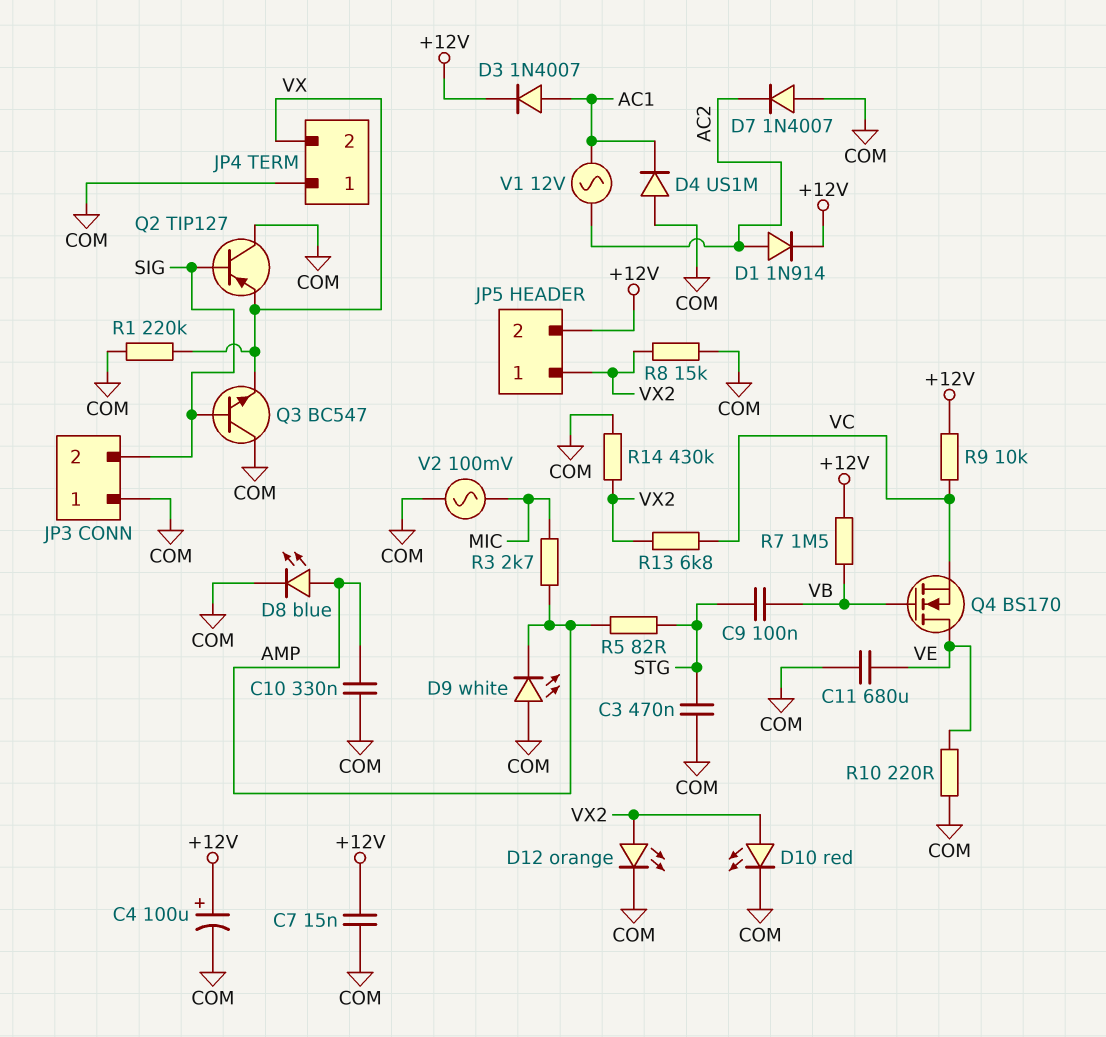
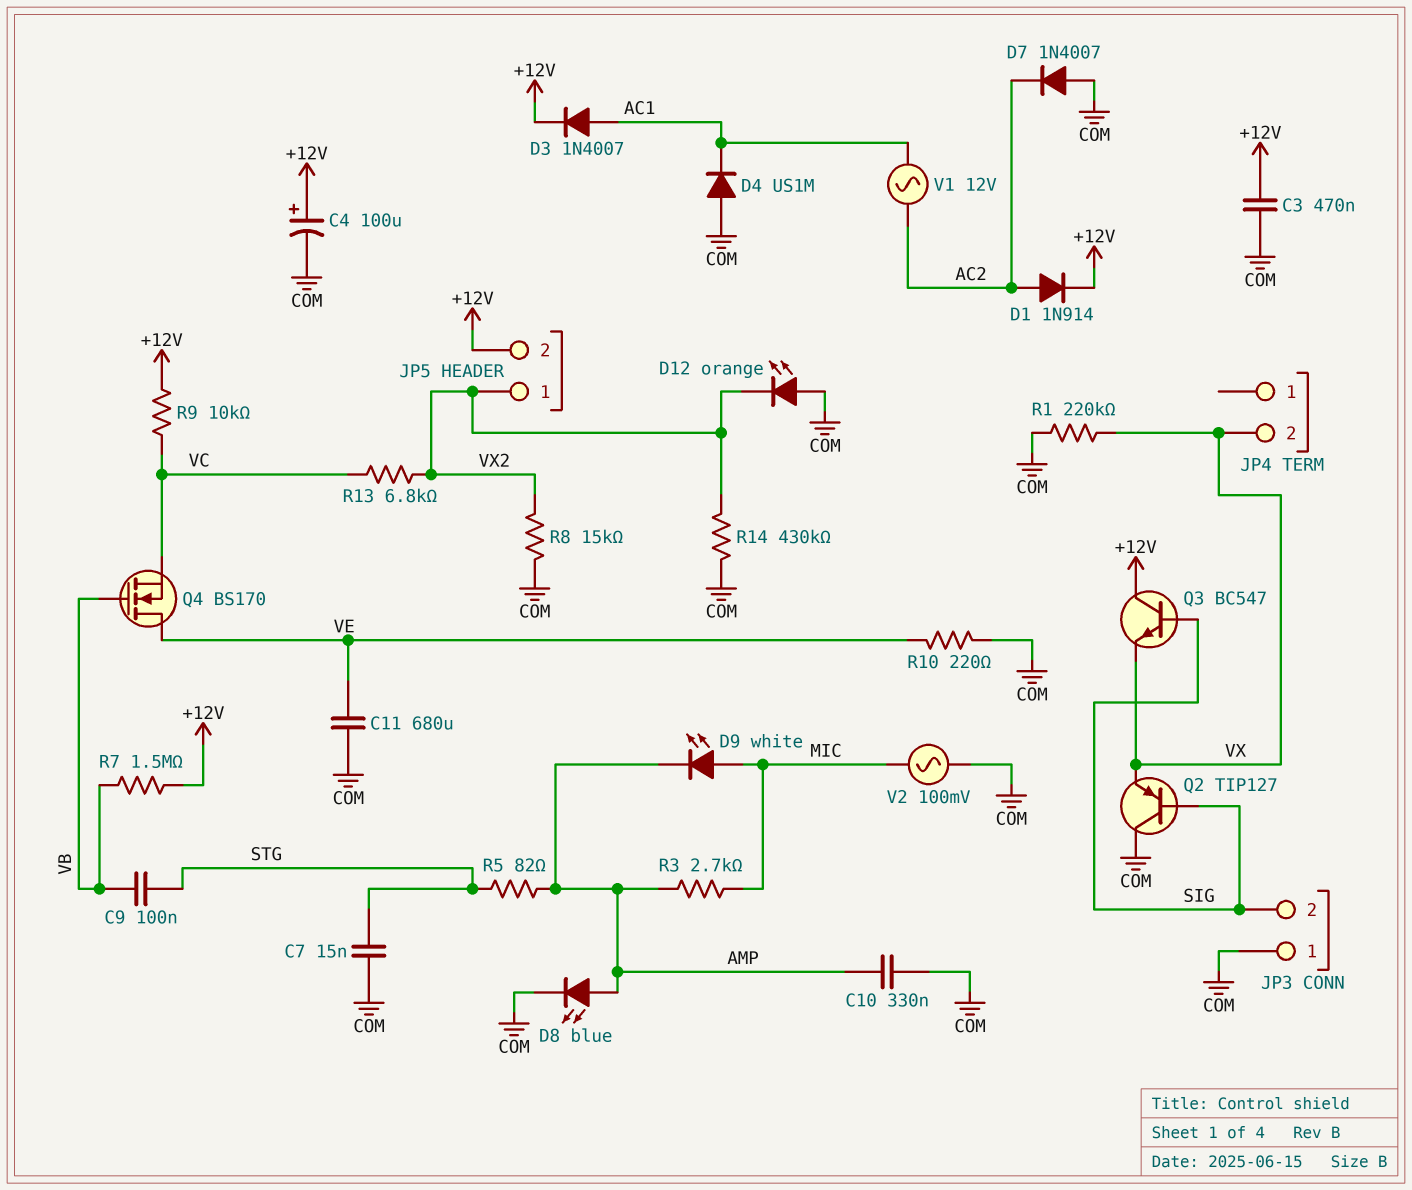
C3: 470nF (COM, STG) -> 470nF (+12V, COM)
C7: 15nF (+12V, COM) -> 15nF (COM, STG)
D9: LED white (A COM, K AMP) -> LED white (A MIC, K AMP)
D10: LED red (A VX2, K COM) -> none
D12: LED orange (A VX2, K COM) -> LED orange (A COM, K VX2)
JP4 pin 1: COM -> none
Q3: NPN BC547 (B SIG, C COM, E VX) -> NPN BC547 (B SIG, C +12V, E VX)

